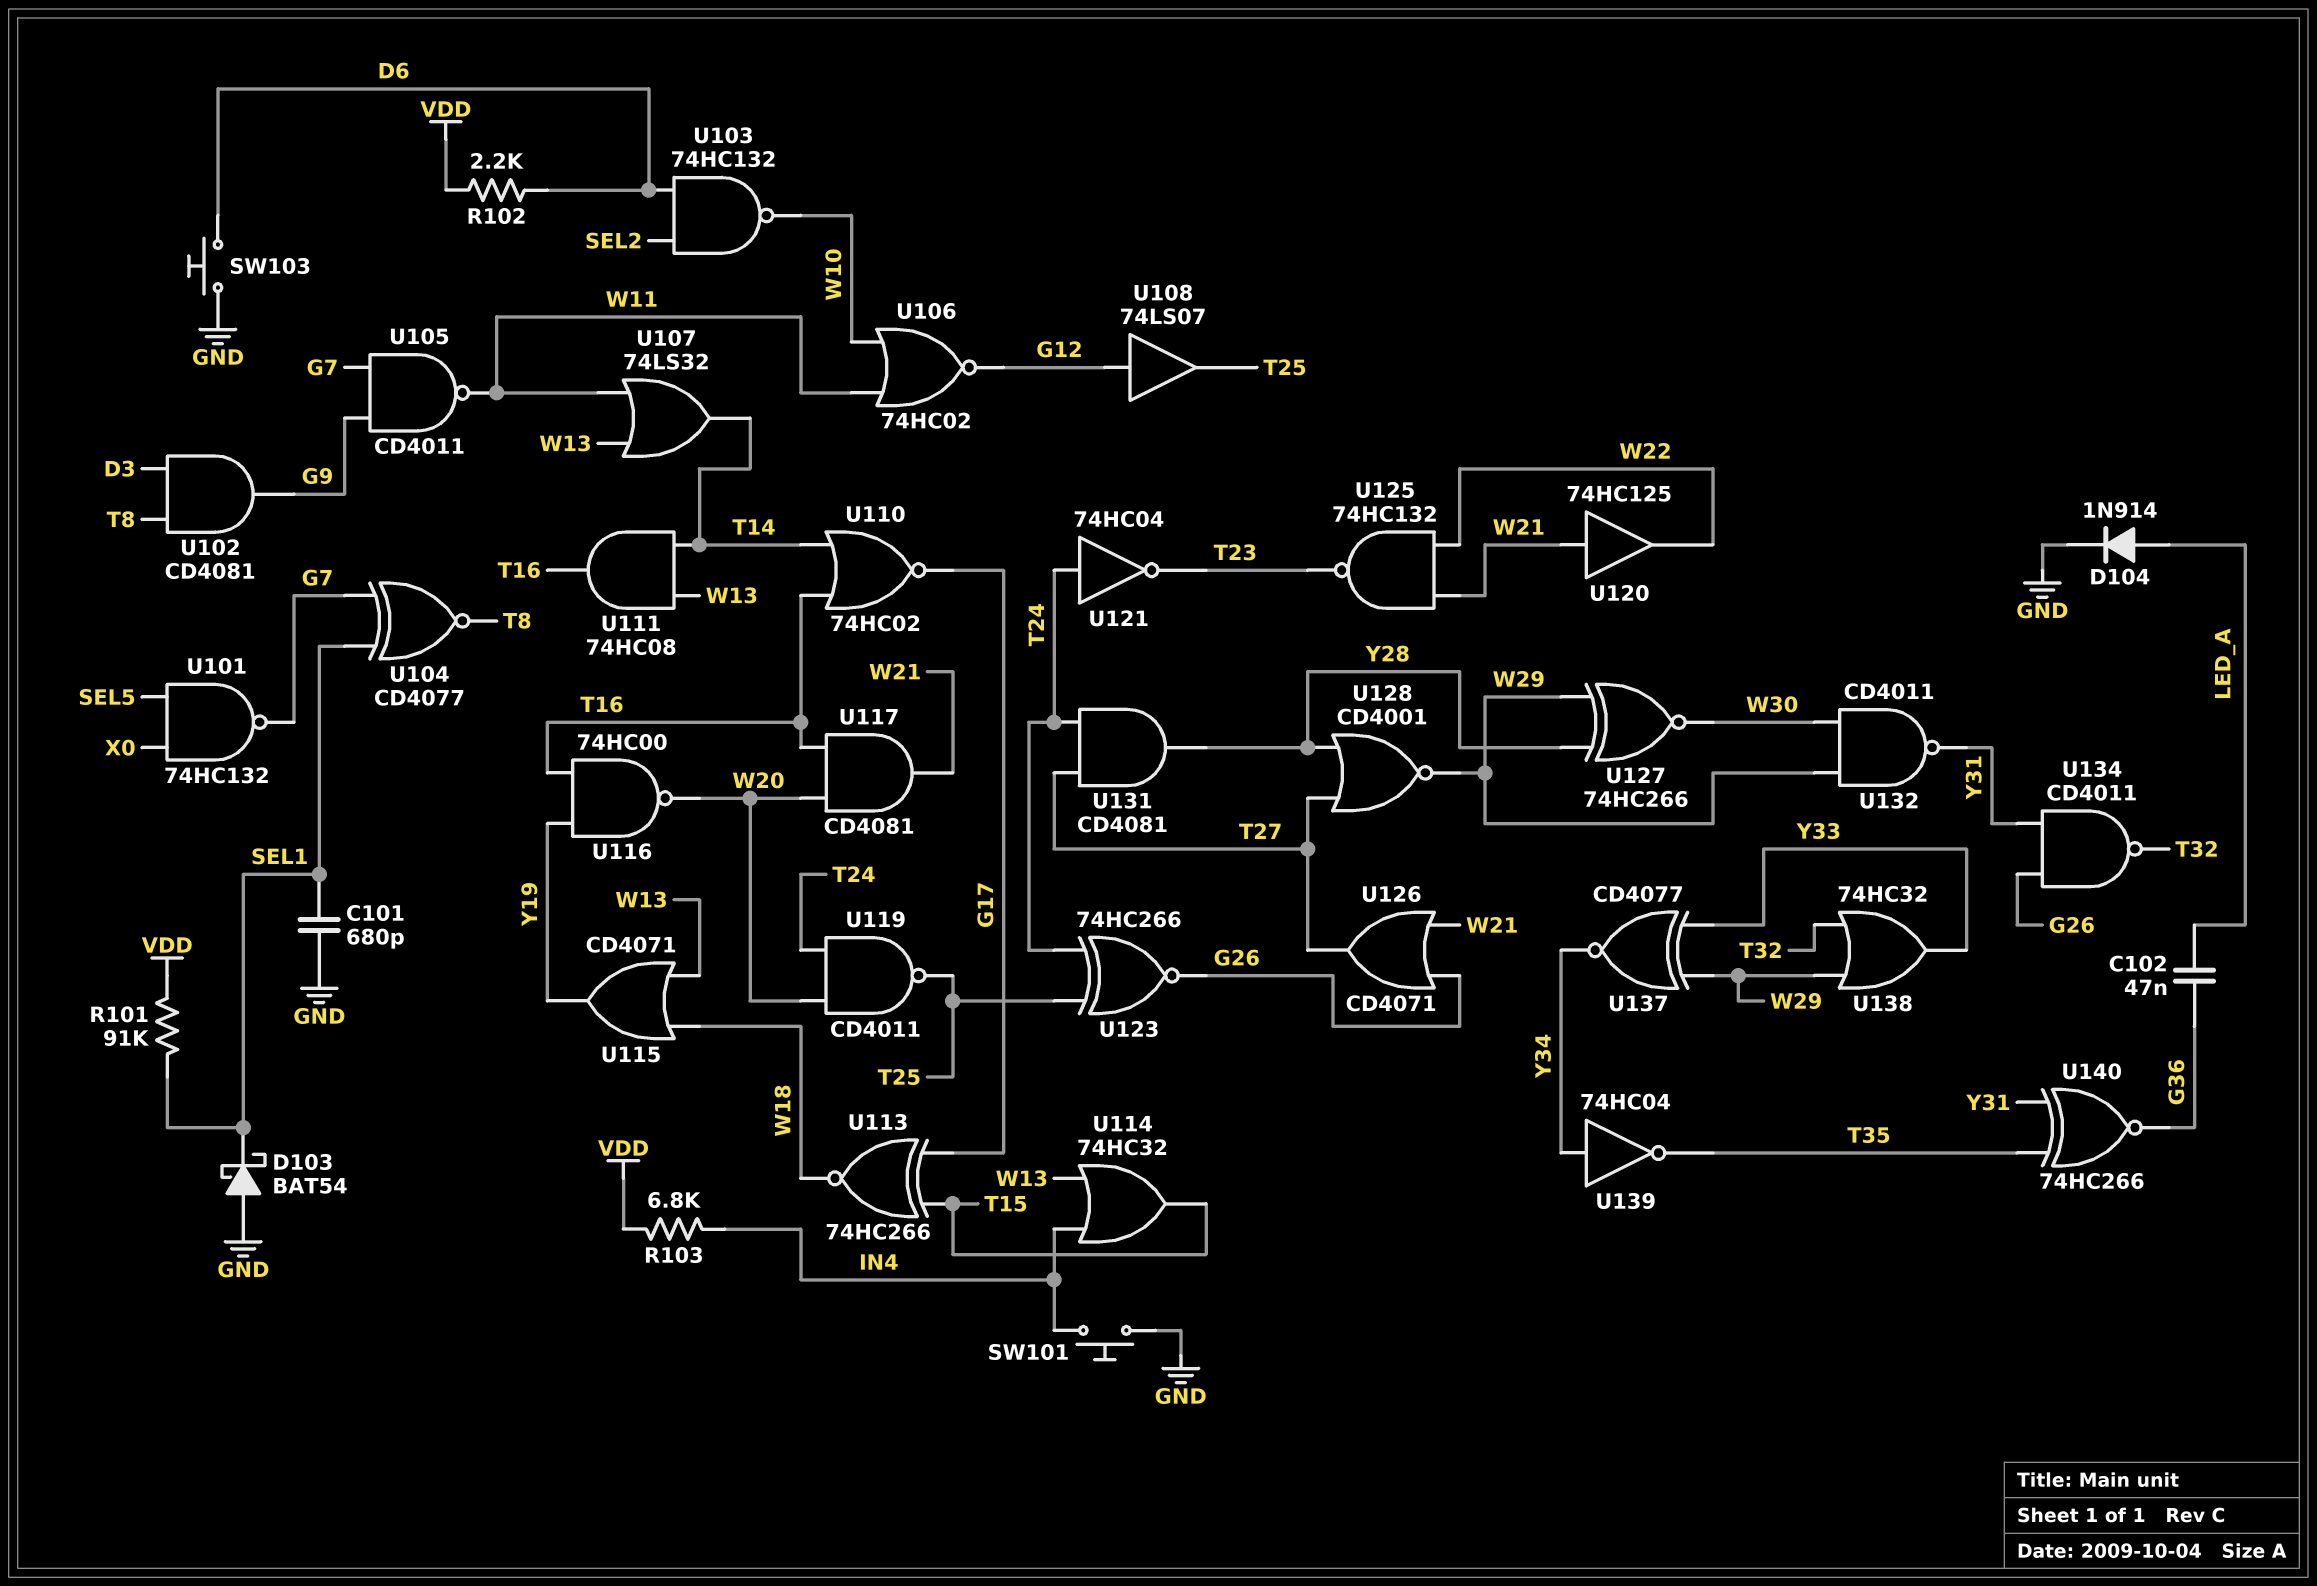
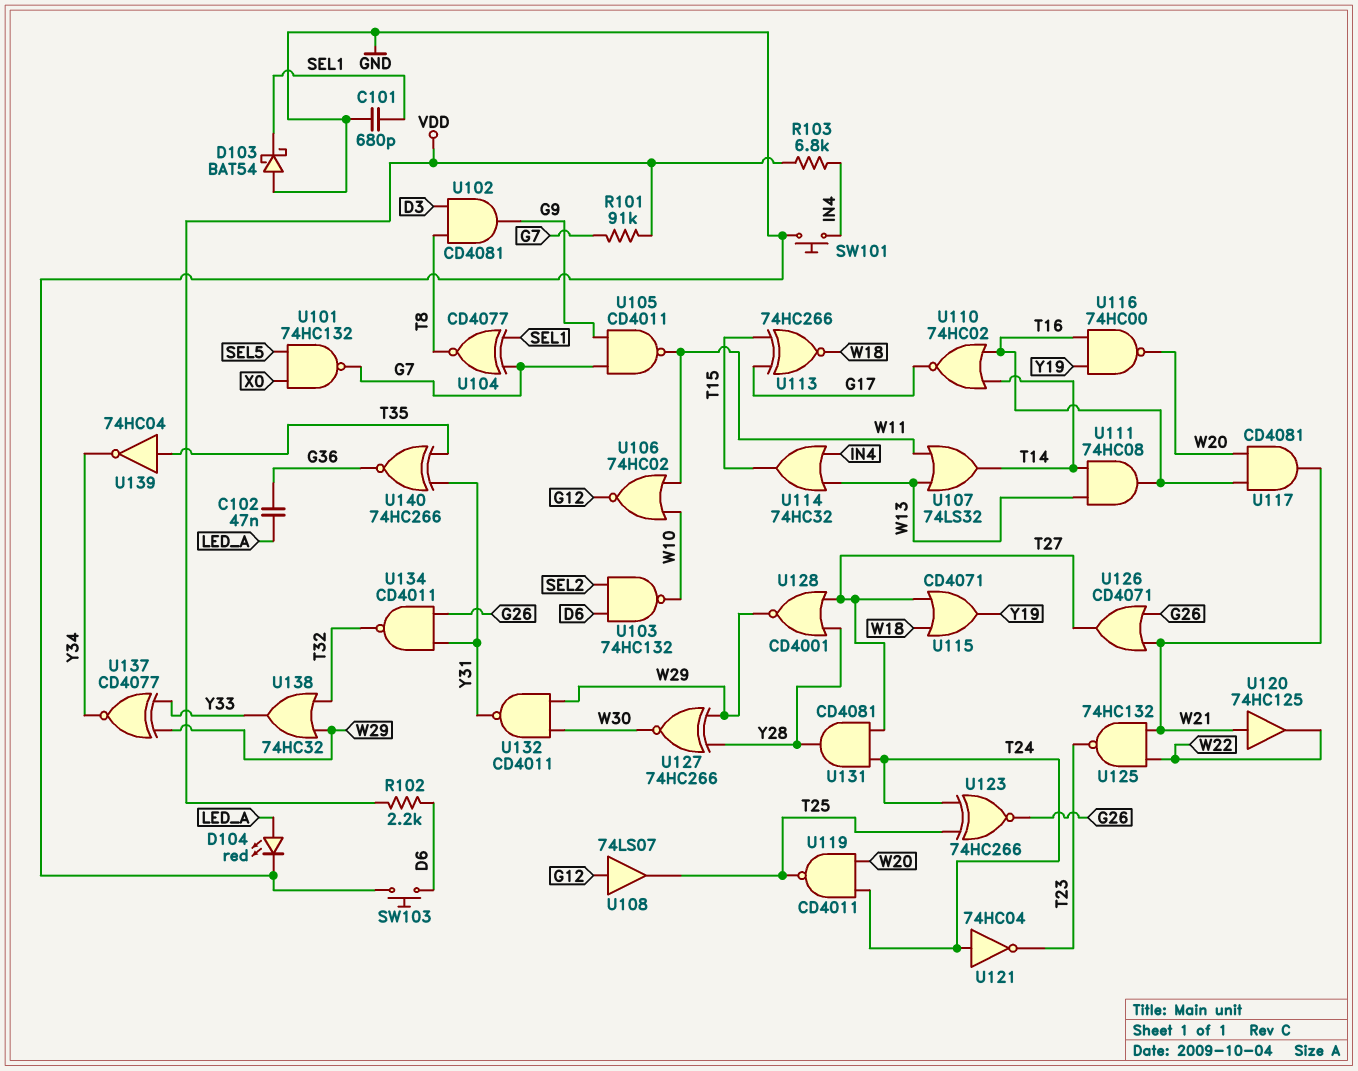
D104: diode 1N914 (A LED_A, K GND) -> LED red (A LED_A, K GND)
R101: 91k (SEL1, VDD) -> 91k (G7, VDD)
U115: OR CD4071 (in W13, in W18, out Y19) -> OR CD4071 (in T27, in W18, out Y19)
U139: NOT 74HC04 (in Y34, out T35) -> NOT 74HC04 (in T35, out Y34)

